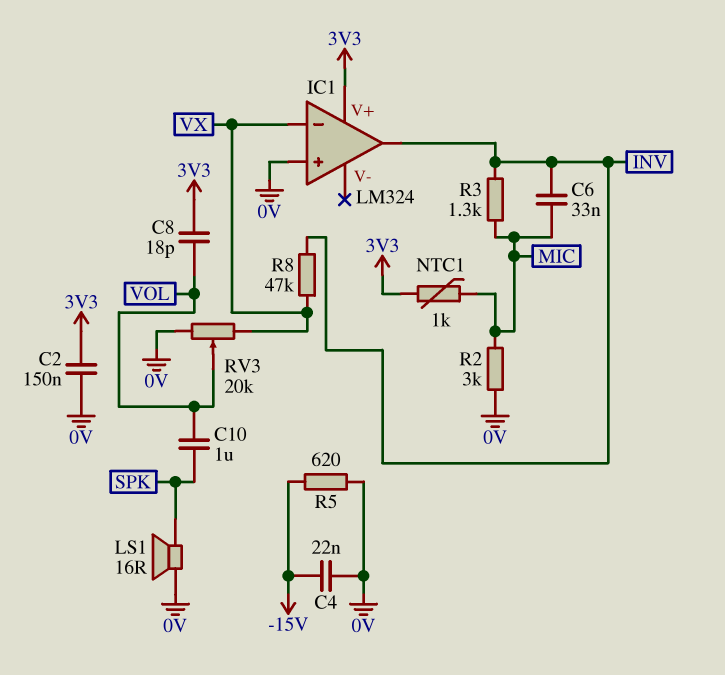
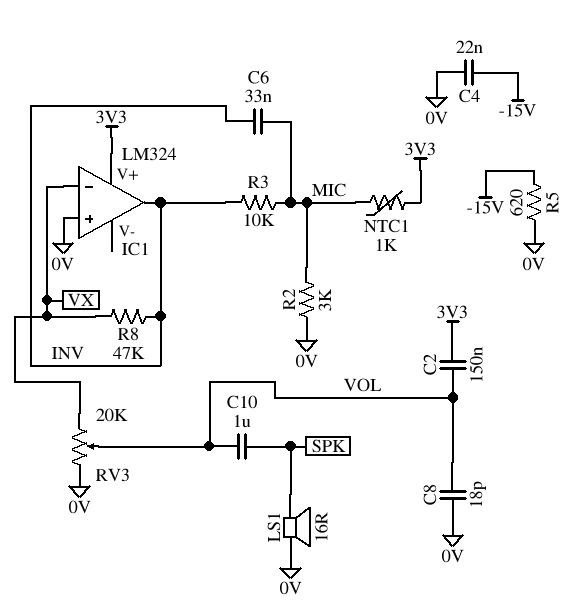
C2: 150nF (0V, 3V3) -> 150nF (3V3, VOL)
C8: 18pF (3V3, VOL) -> 18pF (0V, VOL)
R3: 1.3k (INV, MIC) -> 10k (INV, MIC)

